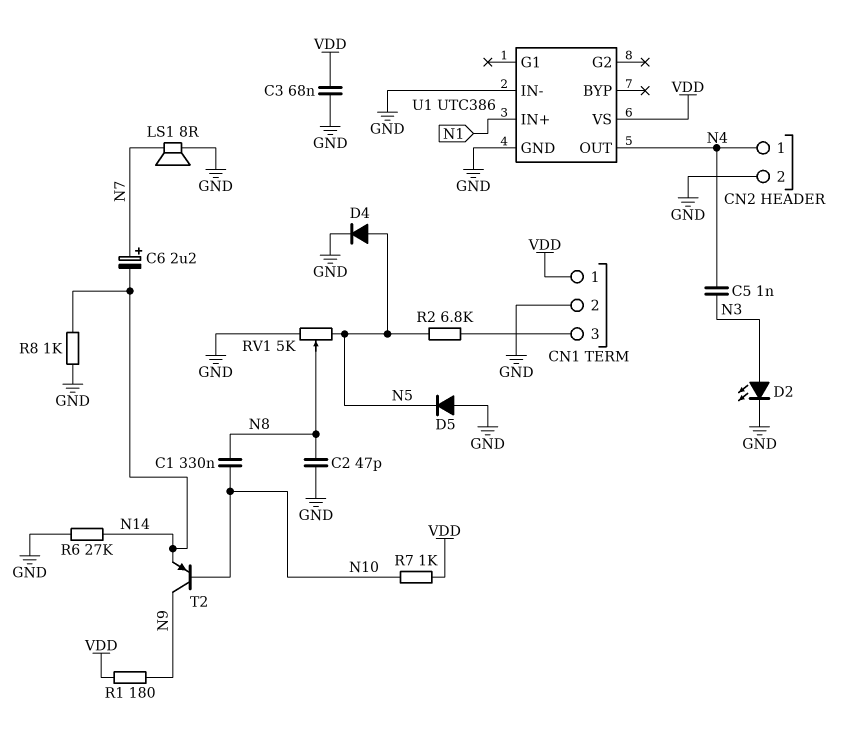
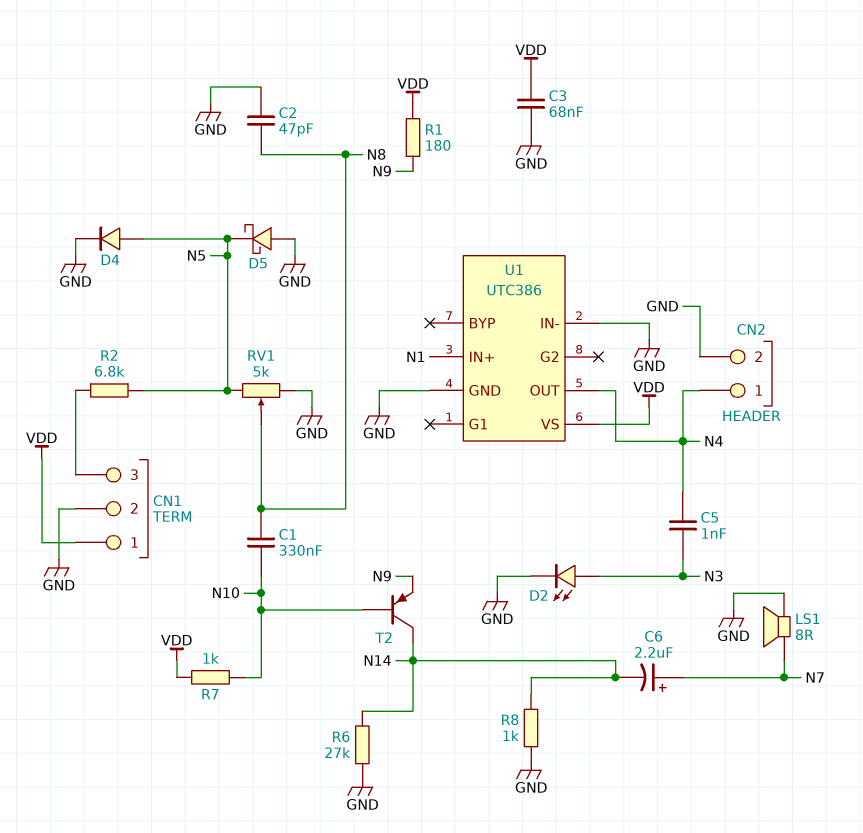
D5: diode (A GND, K N5) -> schottky (A GND, K N5)
T2: PNP (B N10, C N9, E N14) -> PNP (B N10, C N14, E N9)

